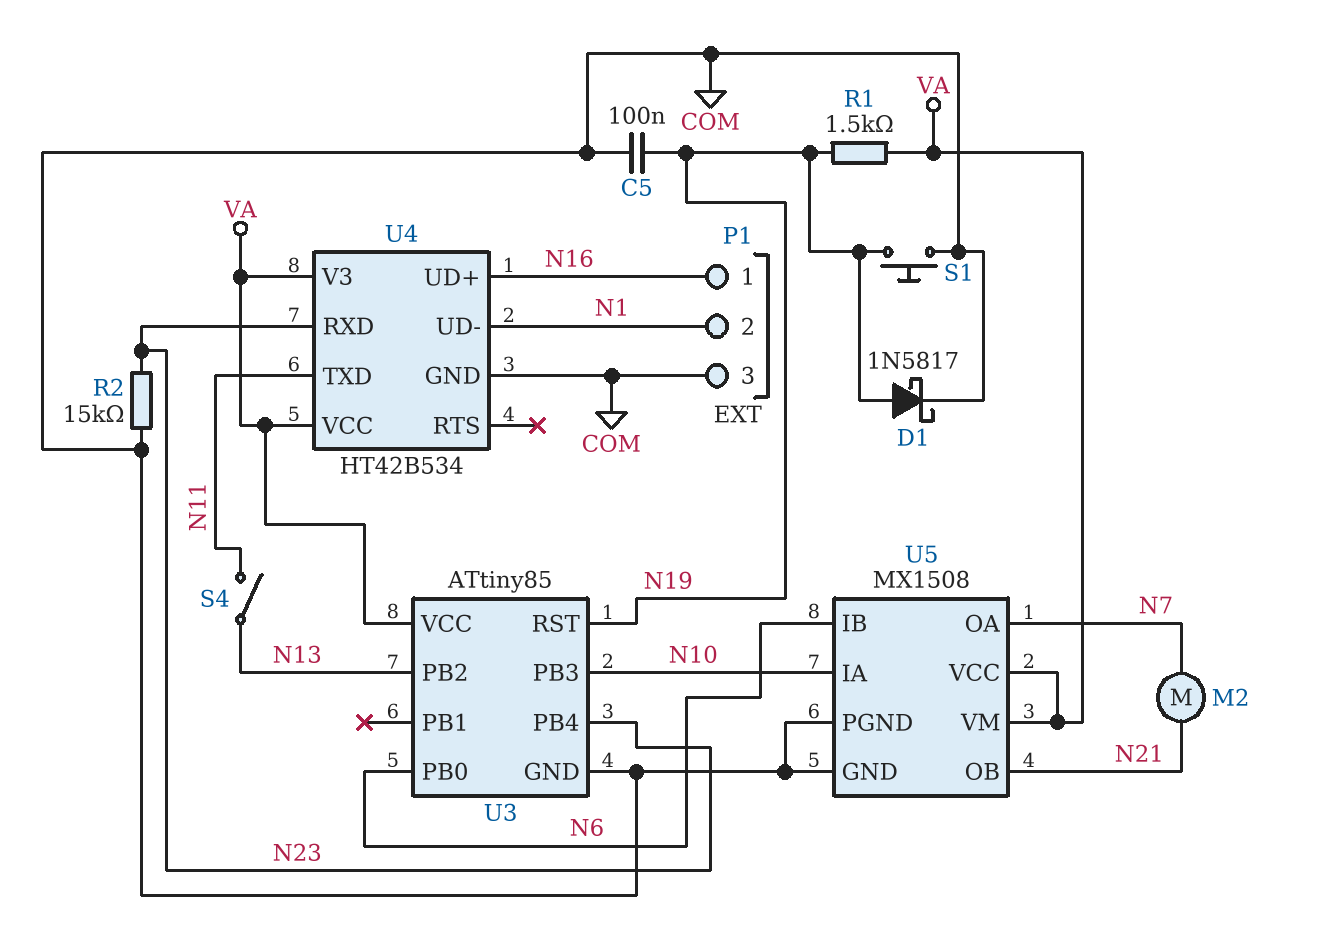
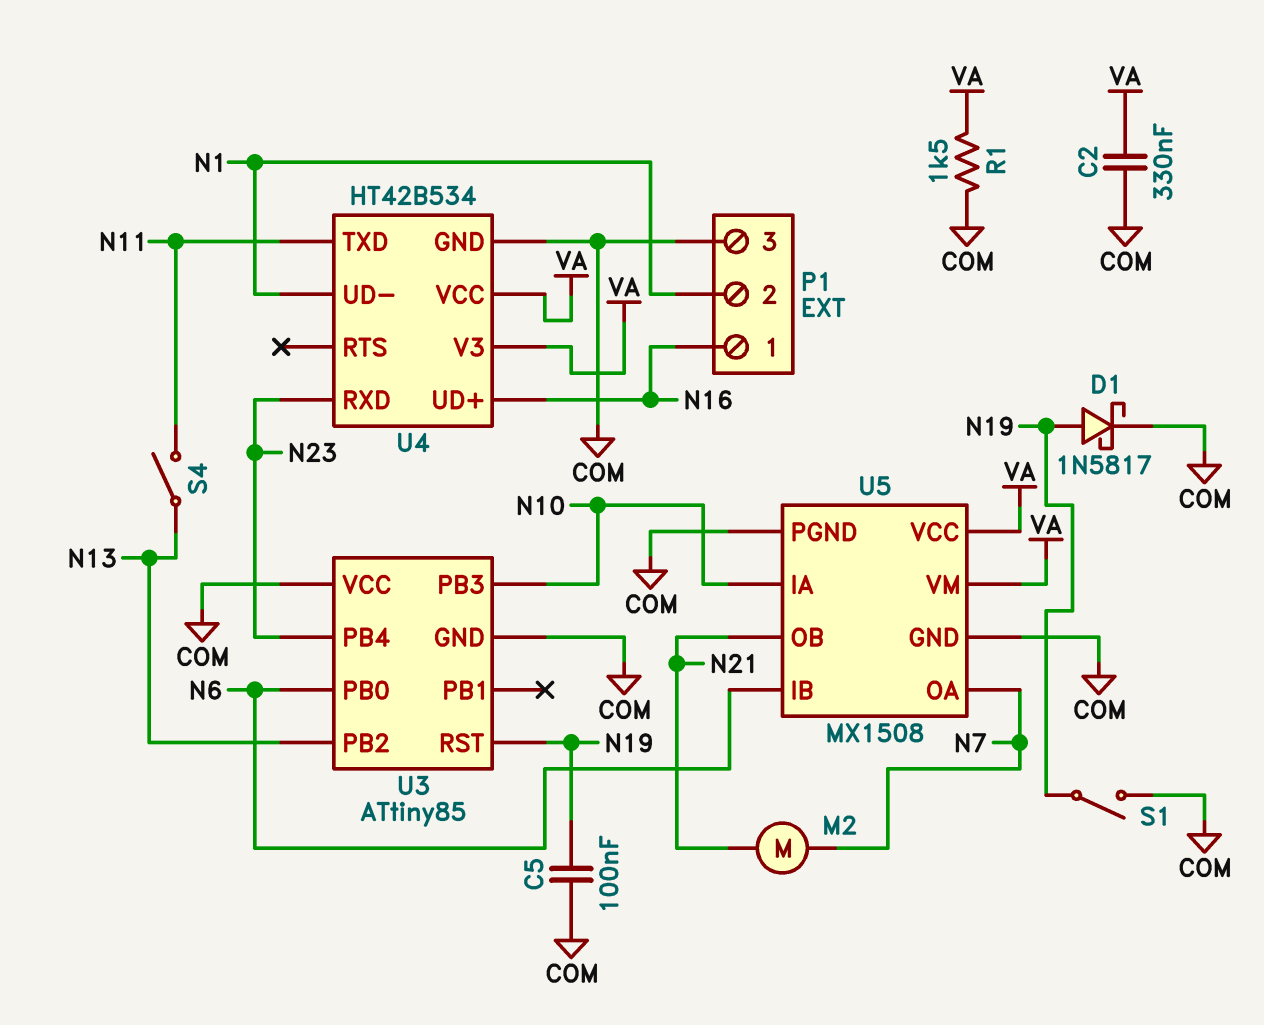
C2: none -> 330nF (COM, VA)
R1: 1.5k (N19, VA) -> 1.5k (COM, VA)
R2: 15k (COM, N23) -> none
S1: button (COM, N19) -> switch (COM, N19)
U3 pin VCC: VA -> COM

